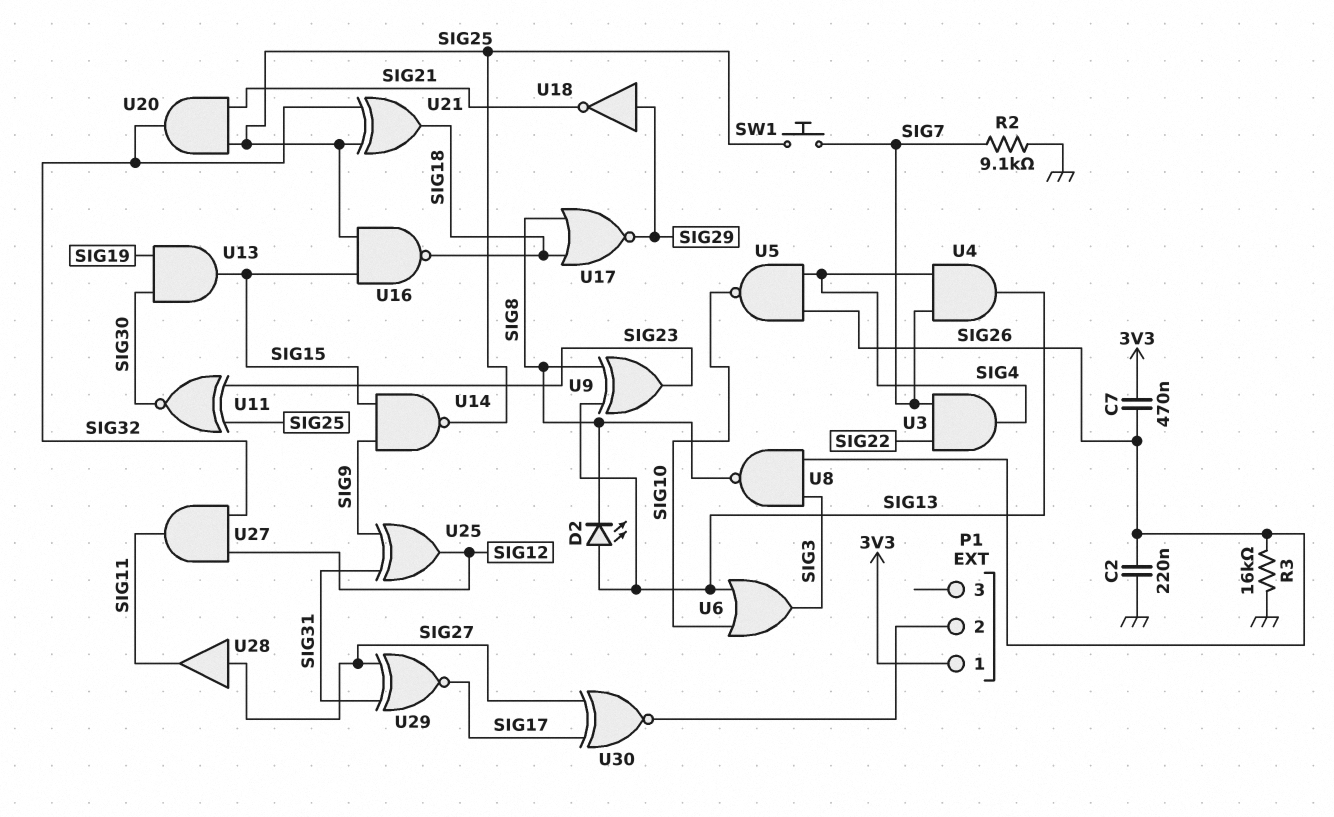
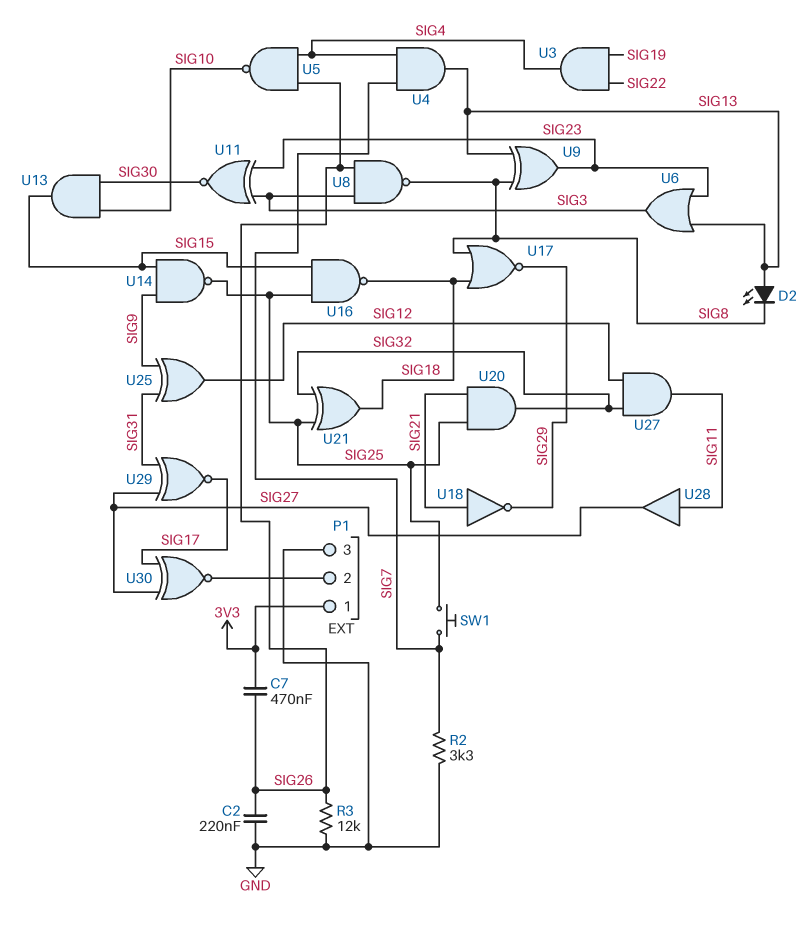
P1 pin 3: none -> GND
R2: 9.1k (GND, SIG7) -> 3.3k (GND, SIG7)
R3: 16k (GND, SIG26) -> 12k (GND, SIG26)
U3: AND (in SIG7, in SIG22, out SIG4) -> AND (in SIG19, in SIG22, out SIG4)
U6: OR (in SIG10, in SIG13, out SIG3) -> OR (in SIG13, in SIG23, out SIG3)
U11: XNOR (in SIG23, in SIG25, out SIG30) -> XNOR (in SIG3, in SIG23, out SIG30)
U13: AND (in SIG19, in SIG30, out SIG15) -> AND (in SIG10, in SIG30, out SIG15)
U18: NOT (in SIG29, out SIG21) -> NOT (in SIG21, out SIG29)
U28: buffer (in SIG27, out SIG11) -> buffer (in SIG11, out SIG27)

